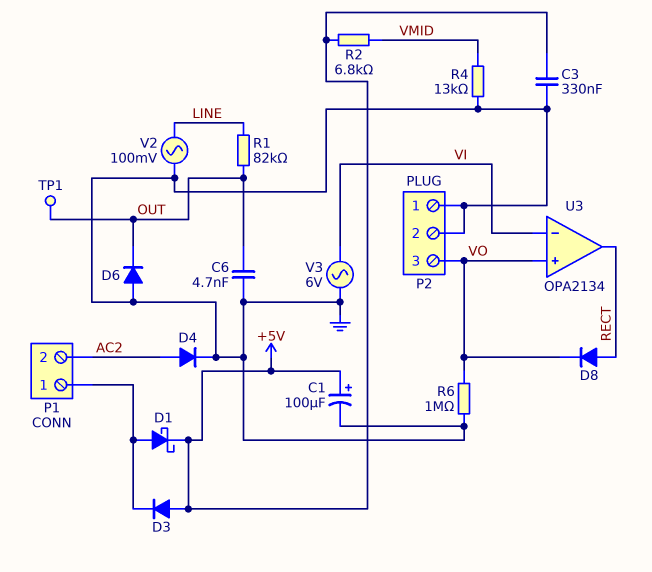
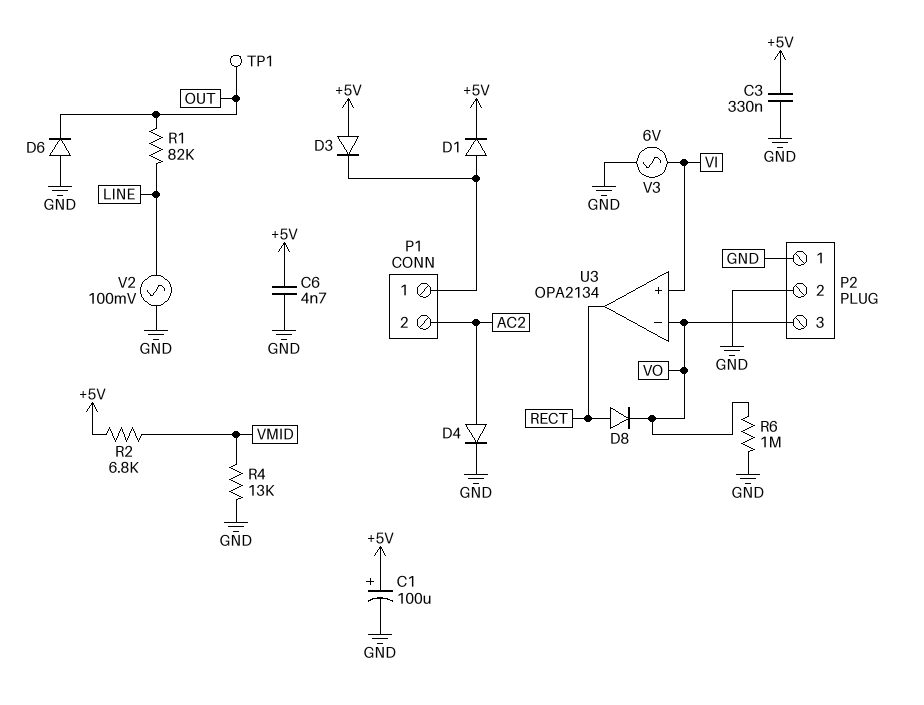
C6: 4.7nF (GND, OUT) -> 4.7nF (+5V, GND)
D1: schottky (A P1/1, K +5V) -> diode (A P1/1, K +5V)
U3 pin in+: VO -> VI
U3 pin in-: VI -> VO

